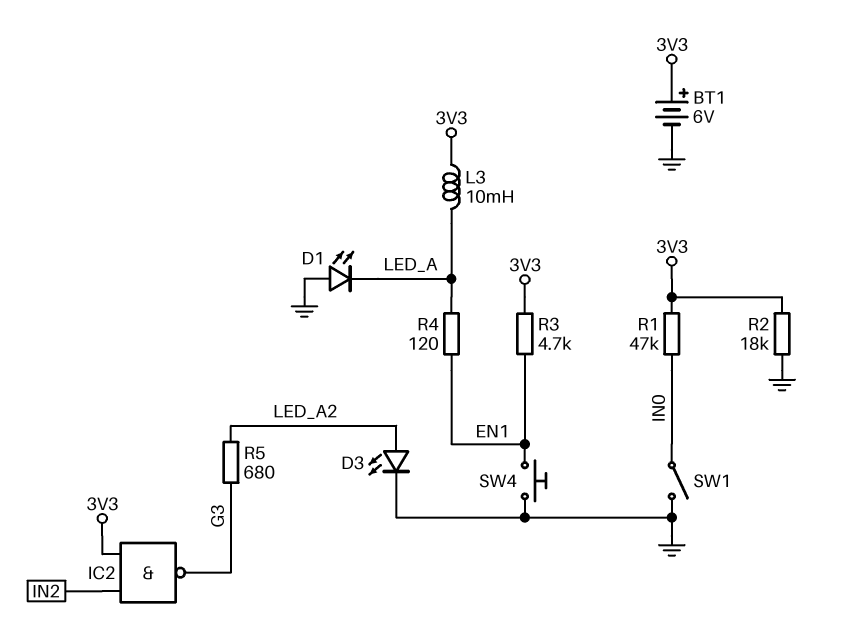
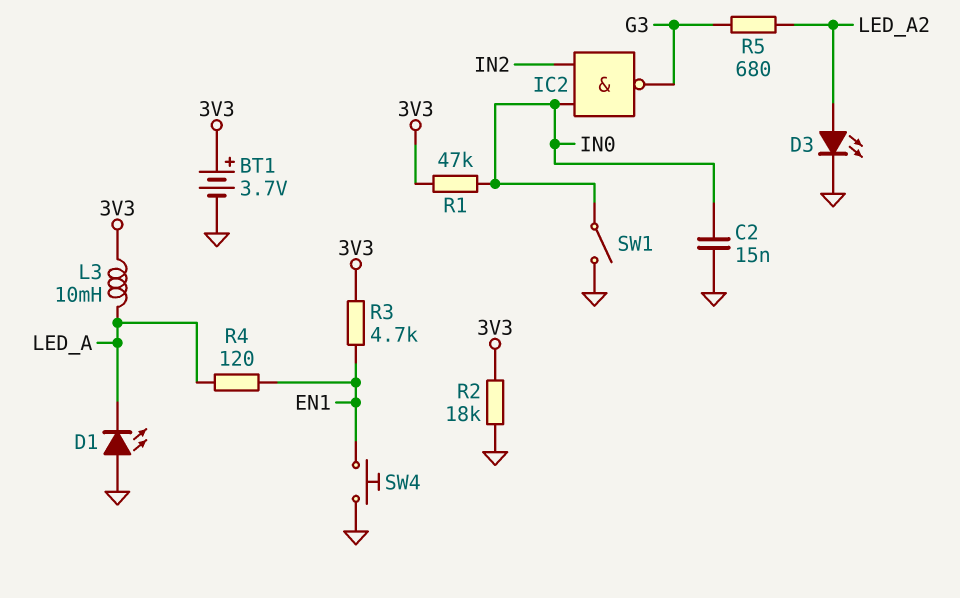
BT1: 6V (plus 3V3, minus GND) -> 3.7V (plus 3V3, minus GND)
C2: none -> 15nF (GND, IN0)
IC2: NAND (in 3V3, in IN2, out G3) -> NAND (in IN0, in IN2, out G3)

